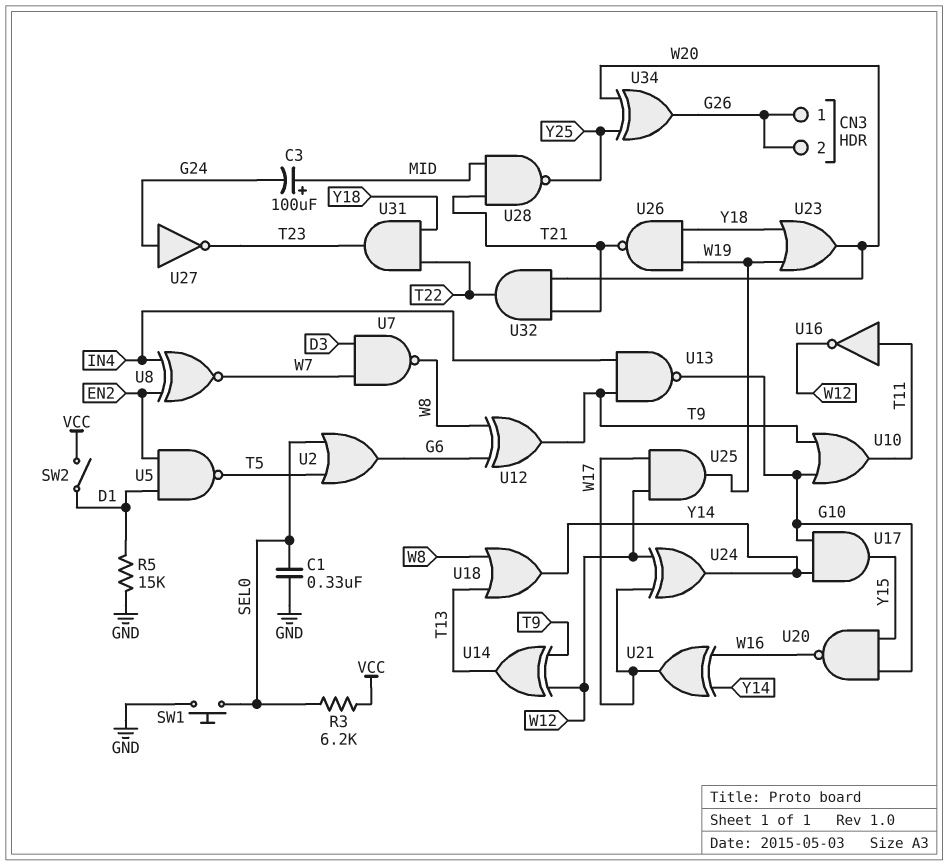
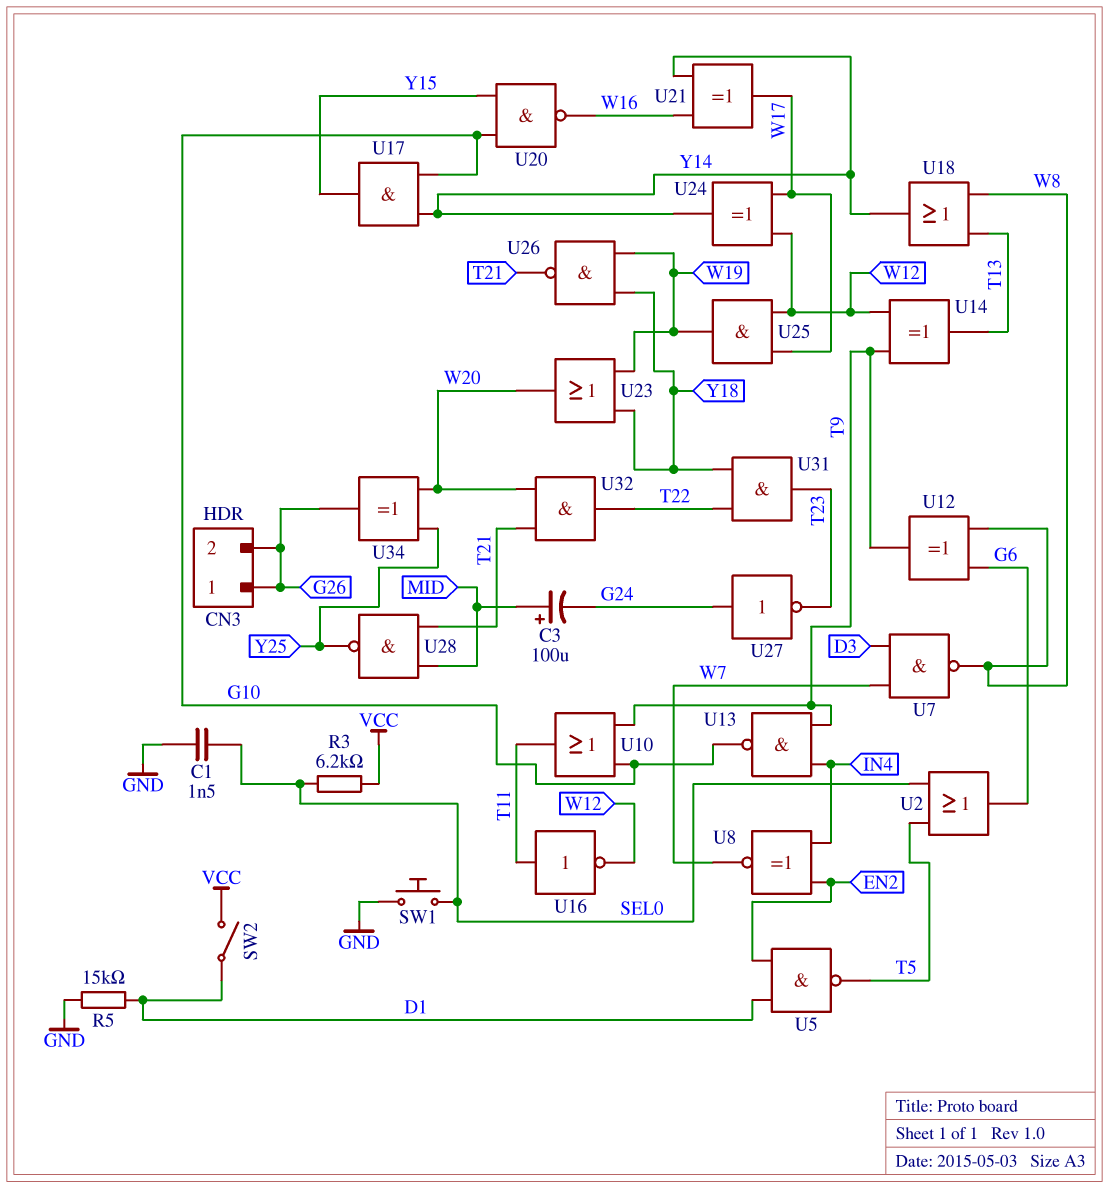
C1: 330nF (GND, SEL0) -> 1.5nF (GND, SEL0)

